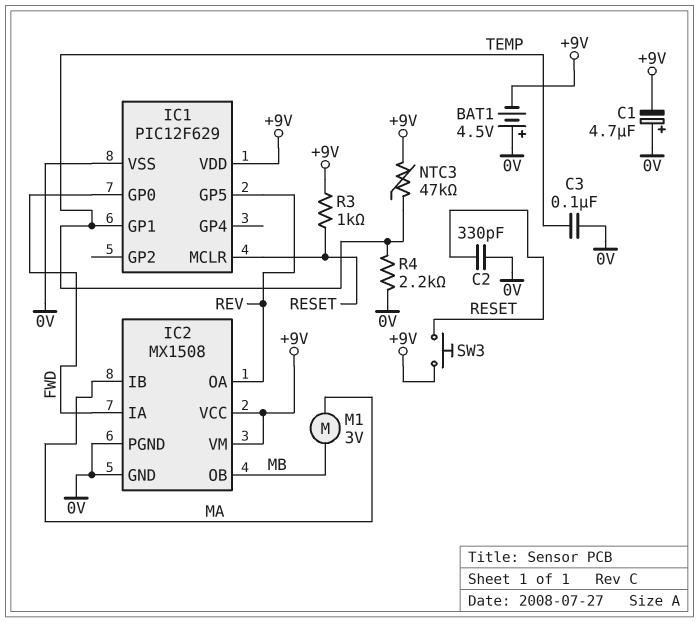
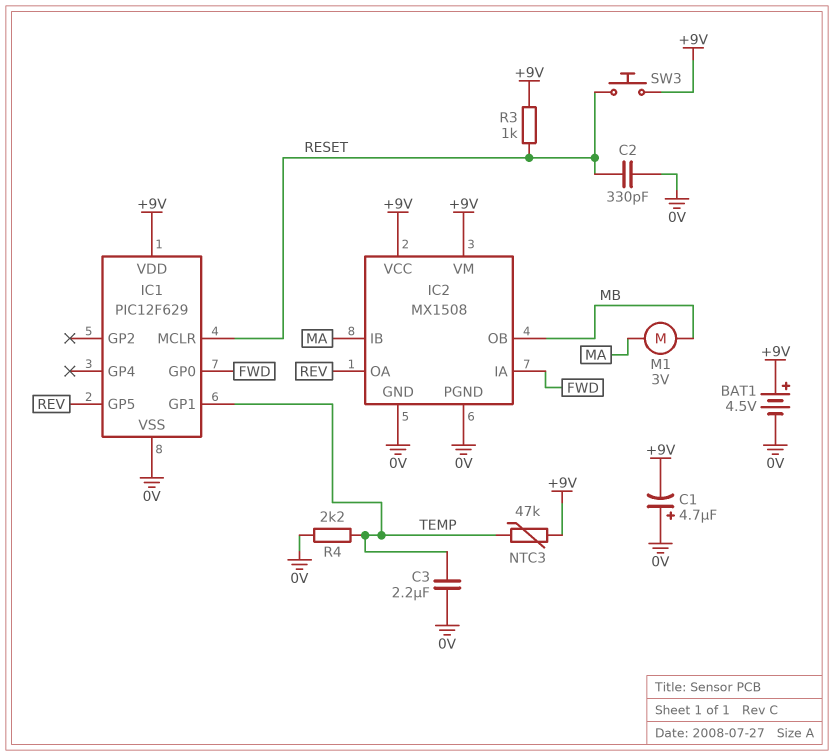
BAT1: 4.5V (plus 0V, minus +9V) -> 4.5V (plus +9V, minus 0V)
C3: 100nF (0V, TEMP) -> 2.2uF (0V, TEMP)

